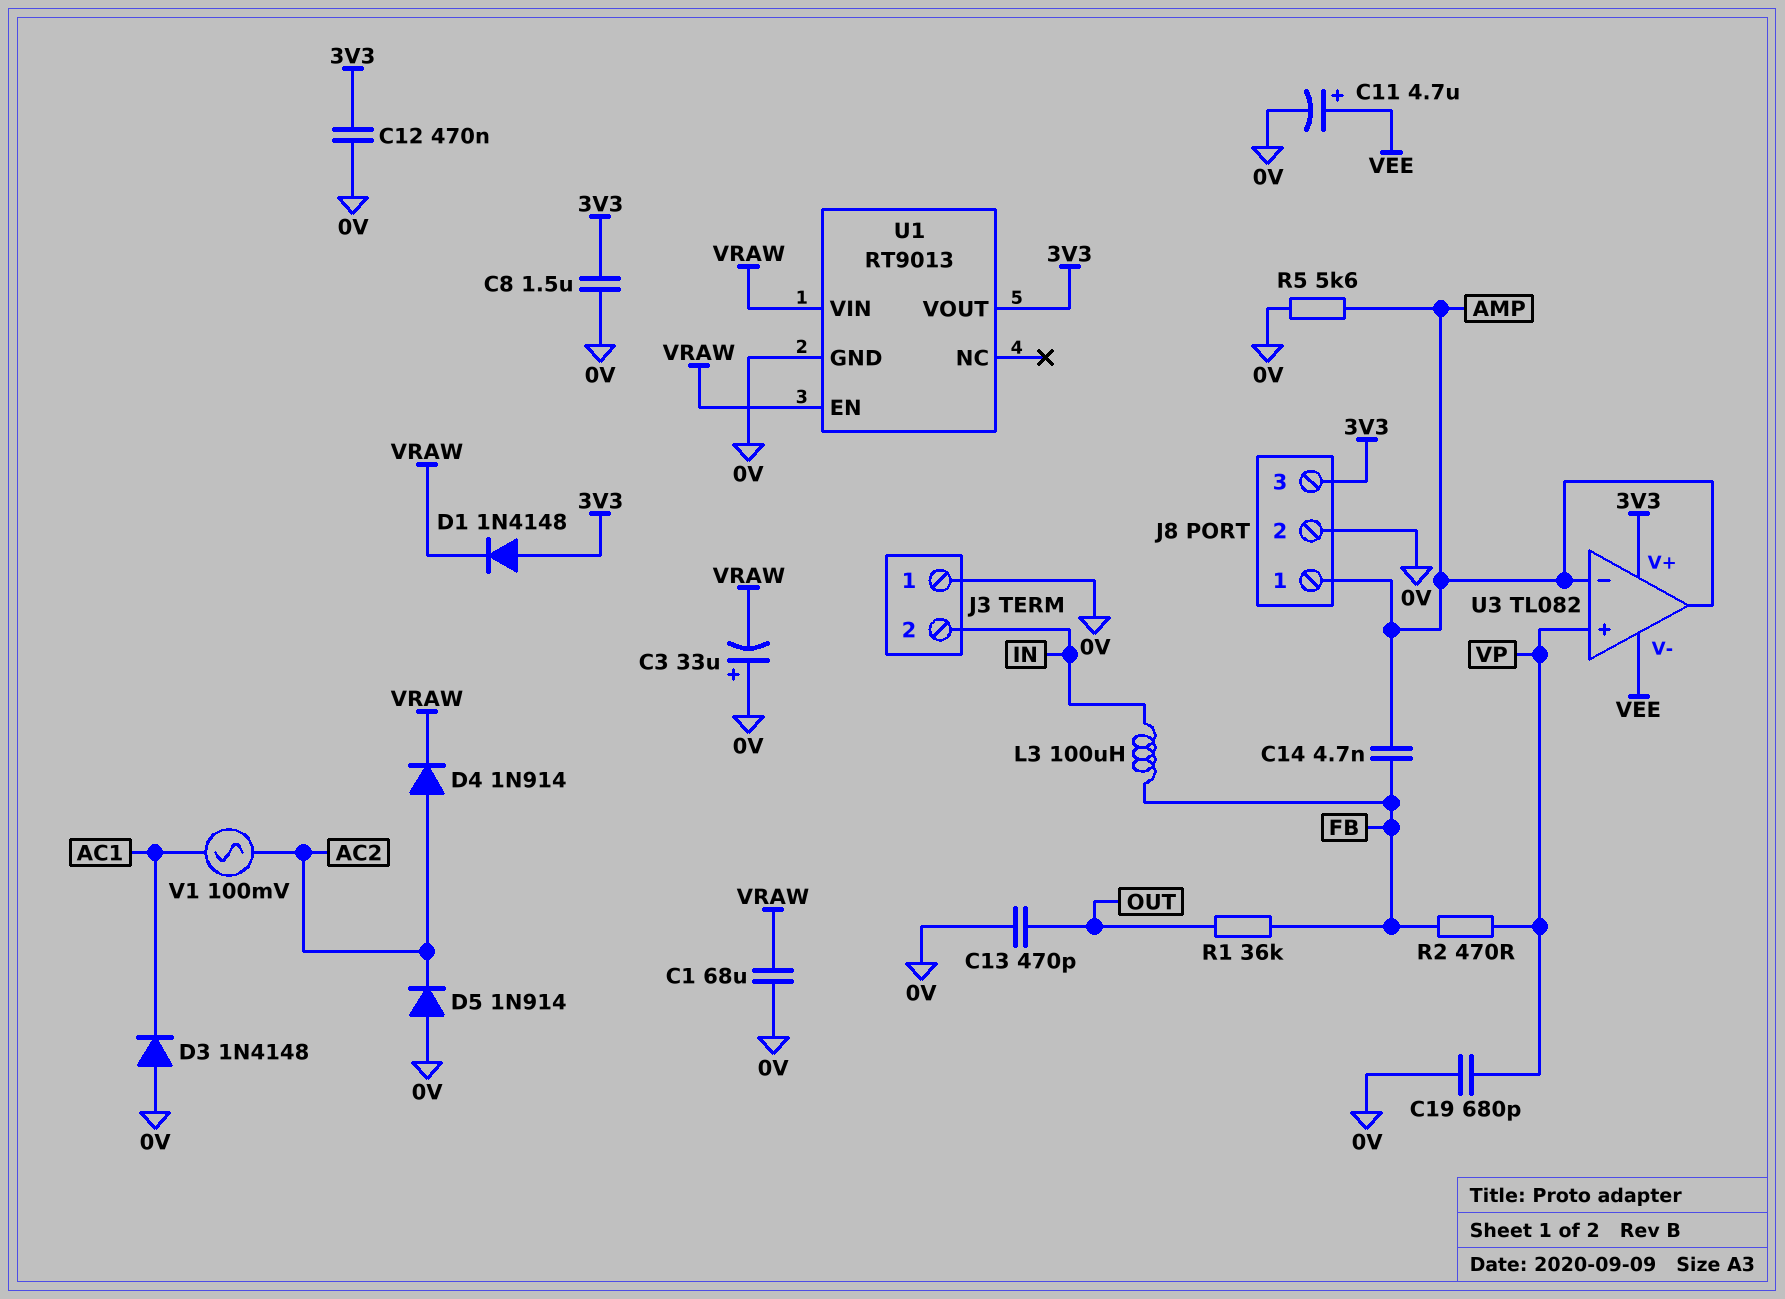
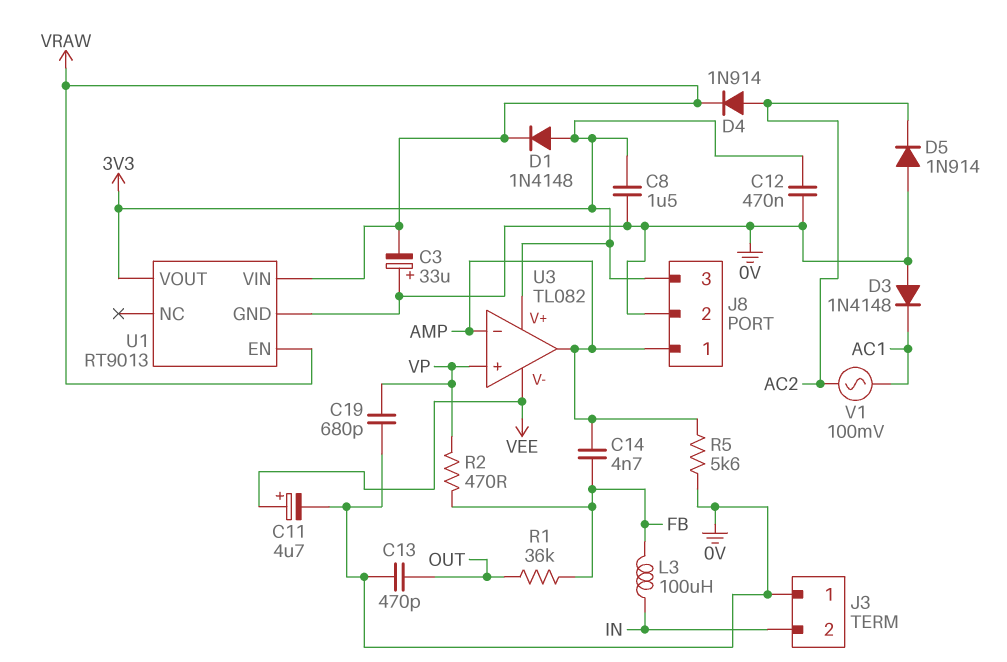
C1: 68uF (0V, VRAW) -> none

